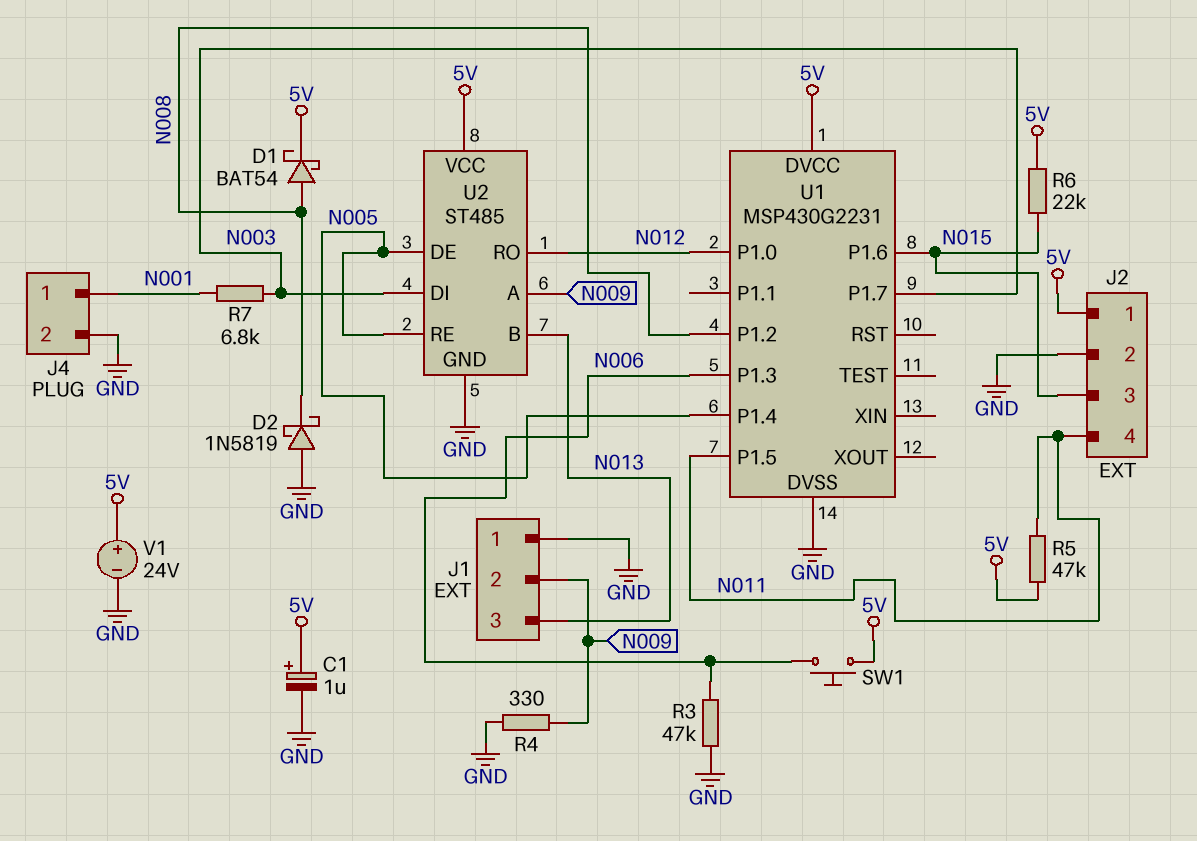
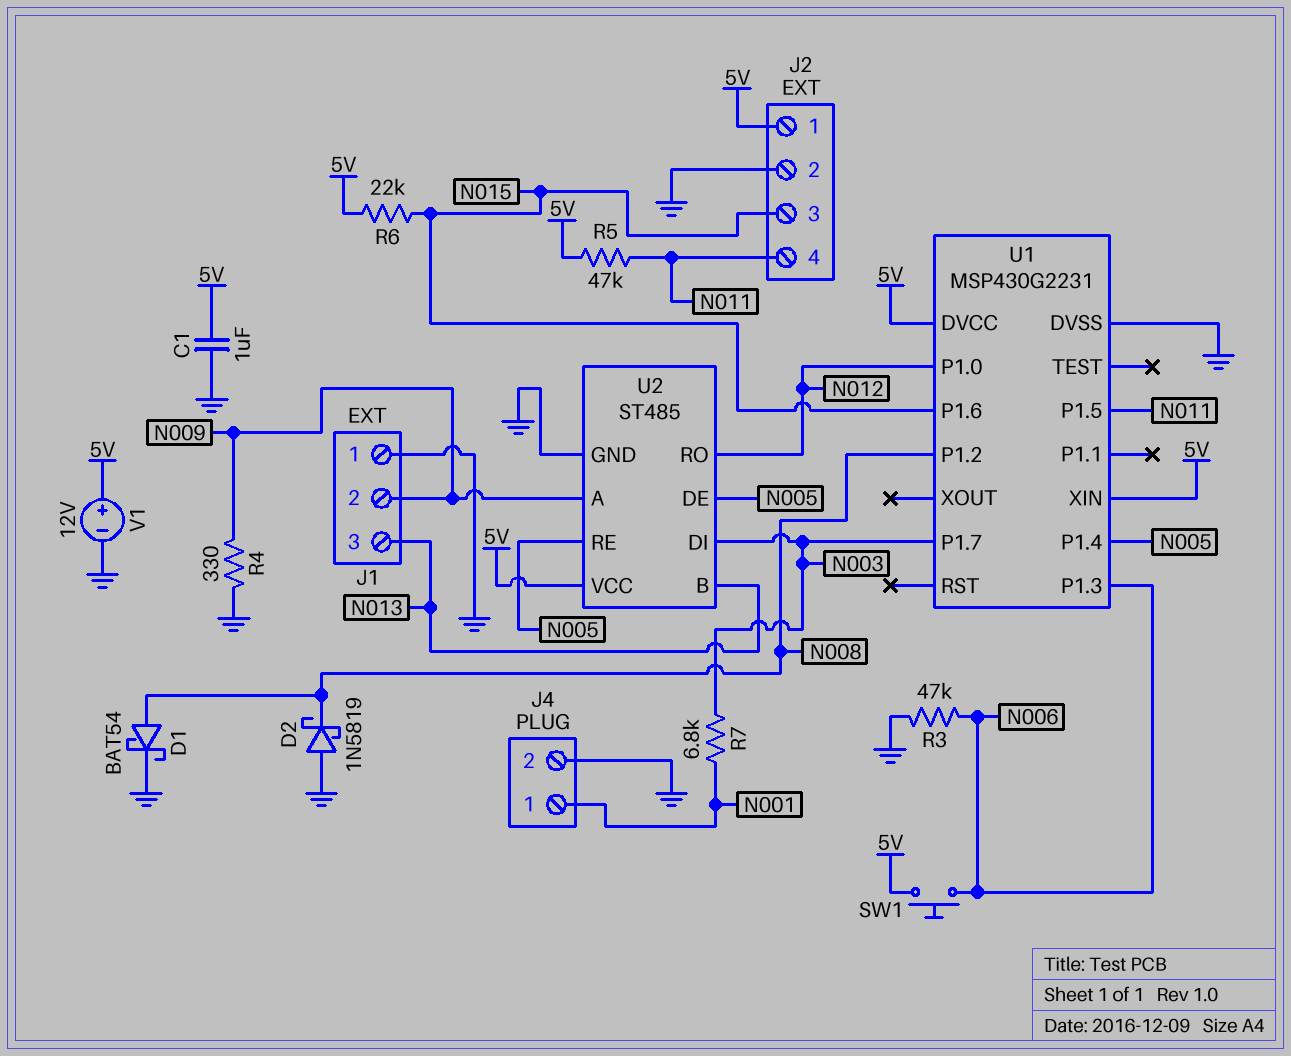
C1: 1uF (plus 5V, minus GND) -> 1uF (5V, GND)
D1: schottky BAT54 (A N008, K 5V) -> schottky BAT54 (A N008, K GND)
U1 pin XIN: none -> 5V
V1: 24V (plus 5V, minus GND) -> 12V (plus 5V, minus GND)

